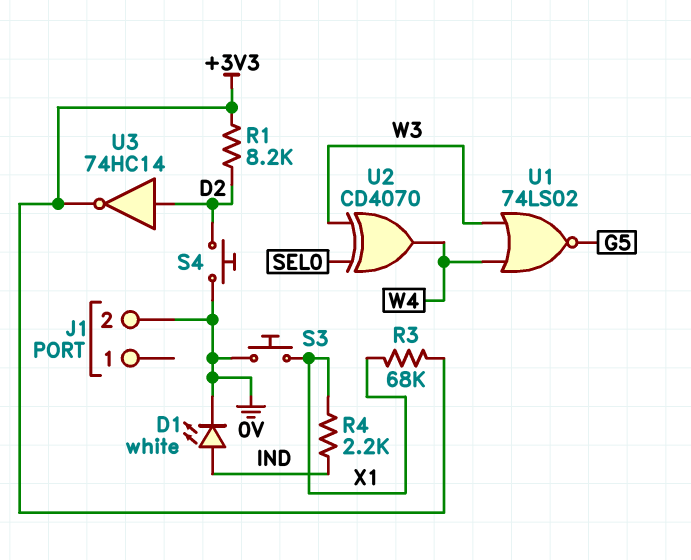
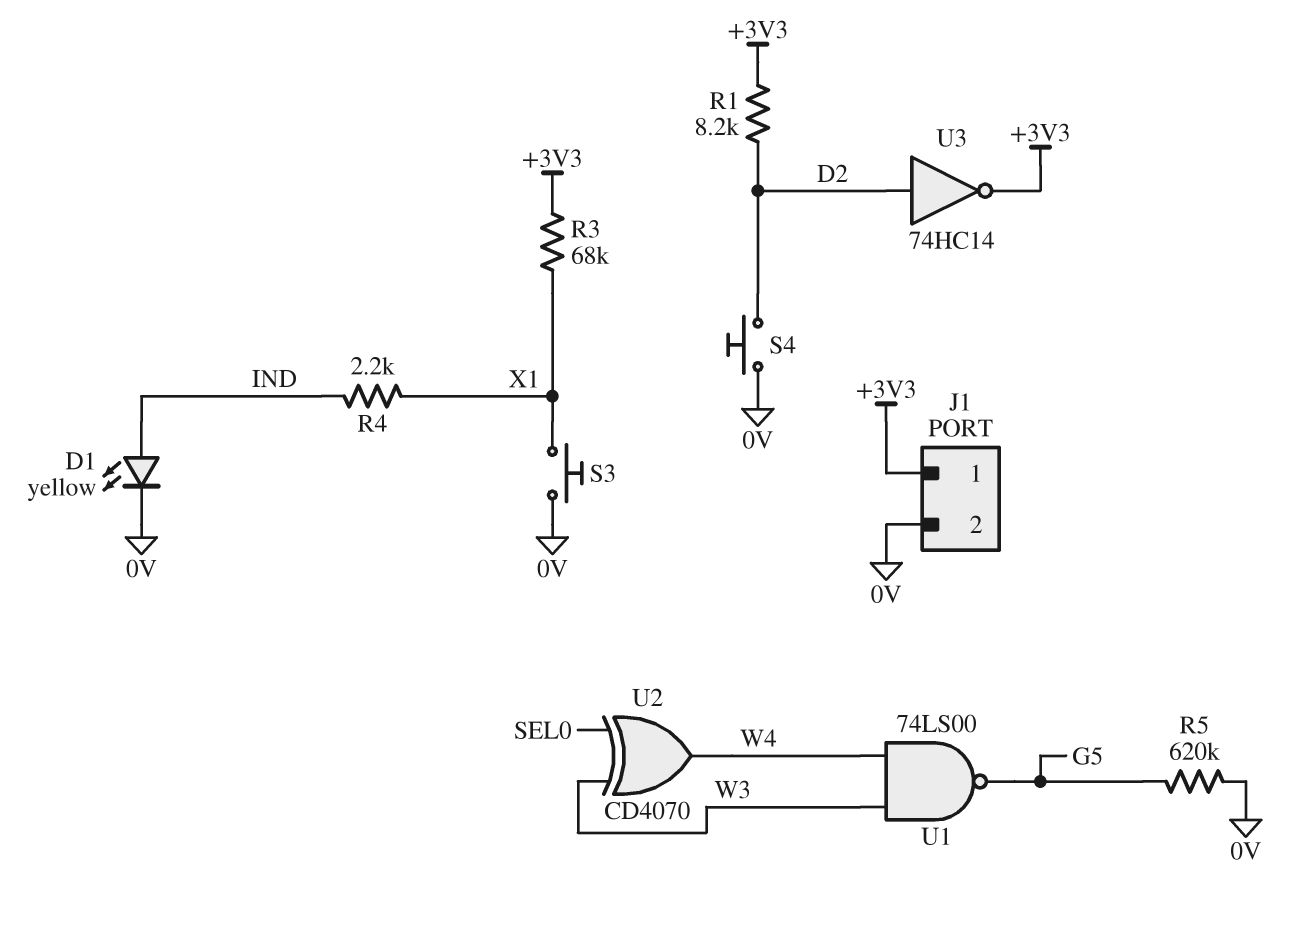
D1: LED white (A IND, K 0V) -> LED yellow (A IND, K 0V)
J1 pin 1: none -> +3V3
R5: none -> 620k (0V, G5)
U1: NOR 74LS02 (in W3, in W4, out G5) -> NAND 74LS00 (in W3, in W4, out G5)

